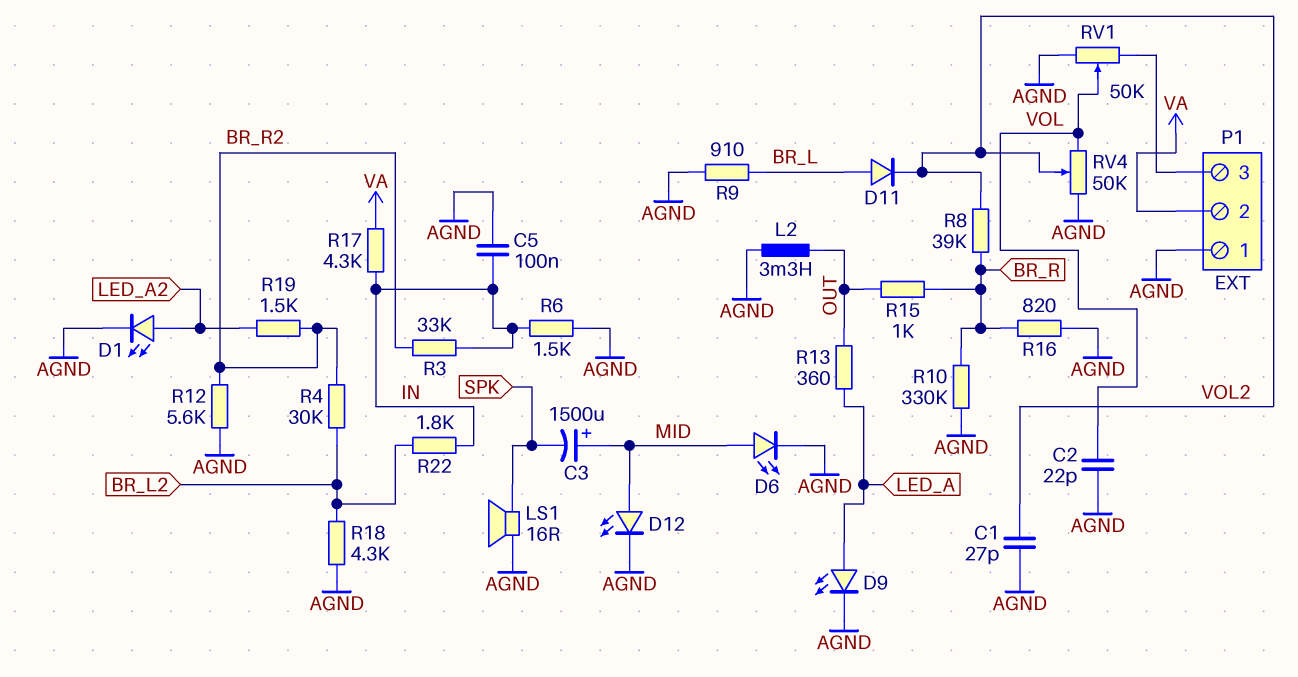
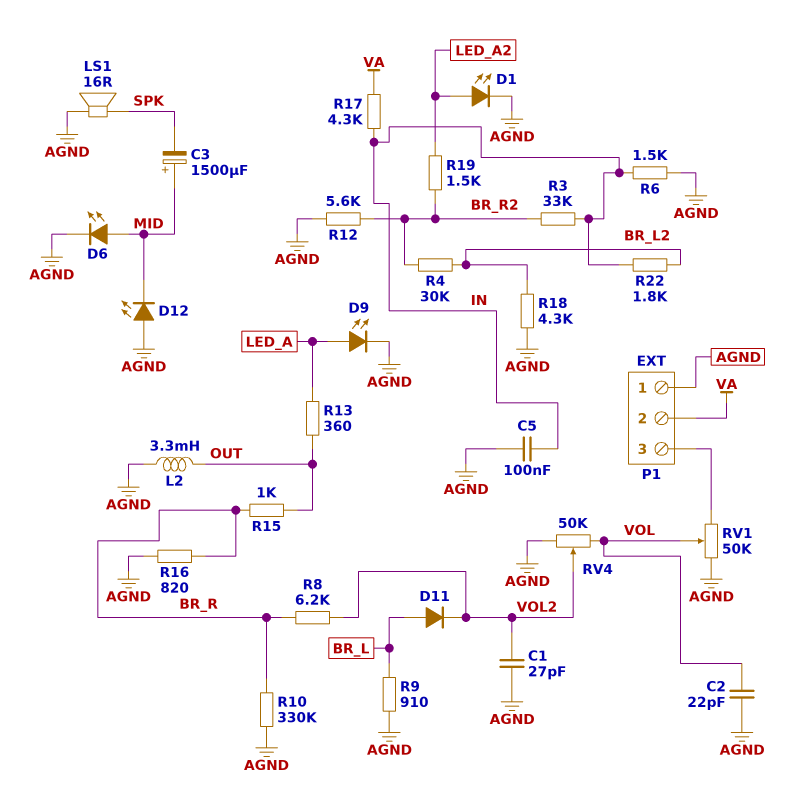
D12: LED (A MID, K AGND) -> LED (A AGND, K MID)
R8: 39k (BR_R, VOL2) -> 6.2k (BR_R, VOL2)

